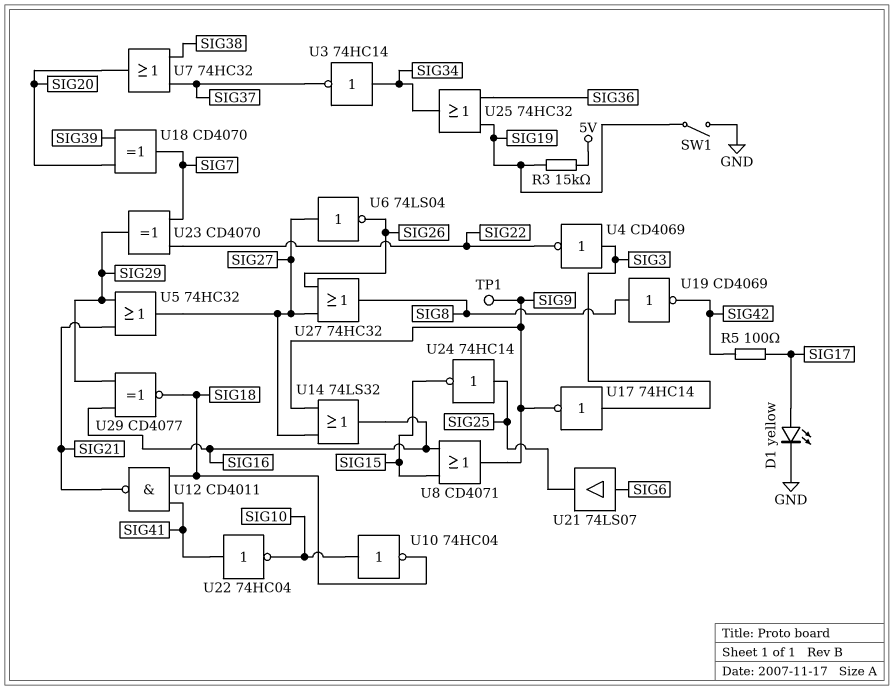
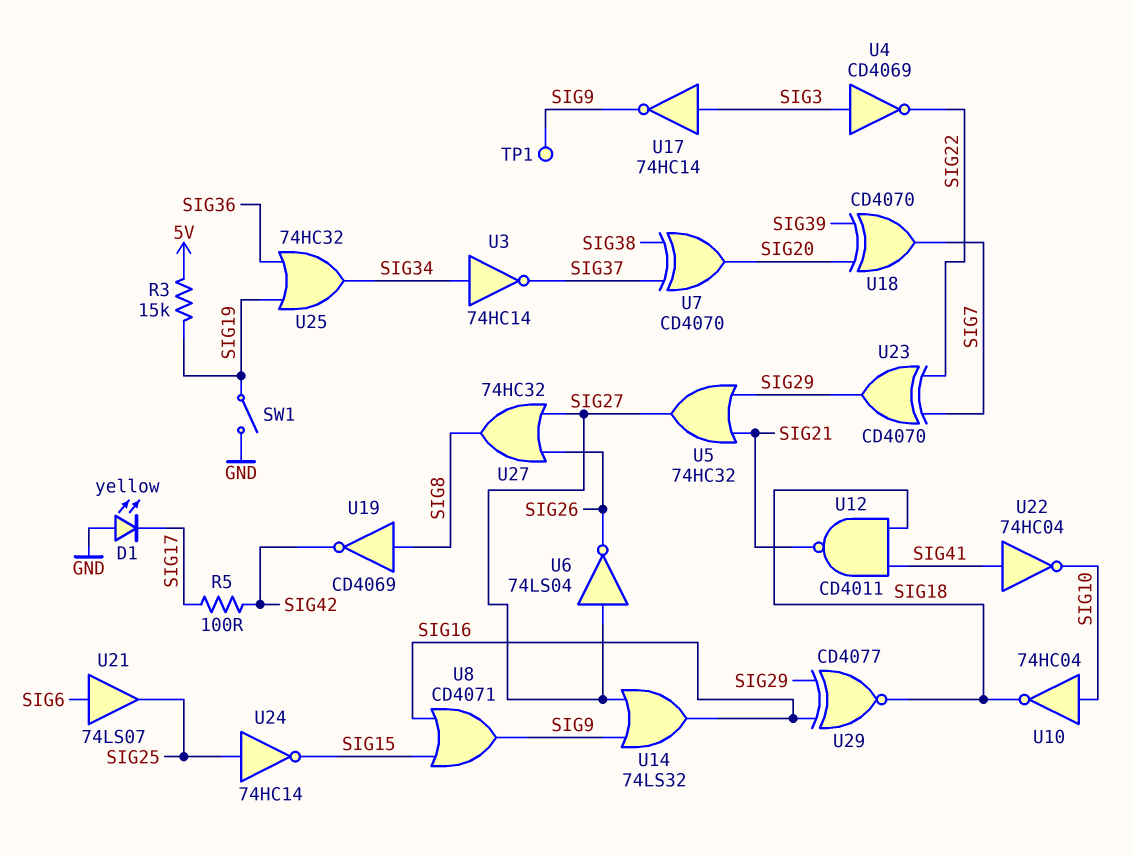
D1: LED yellow (A SIG17, K GND) -> LED yellow (A GND, K SIG17)
U7: OR 74HC32 (in SIG37, in SIG38, out SIG20) -> XOR CD4070 (in SIG37, in SIG38, out SIG20)

